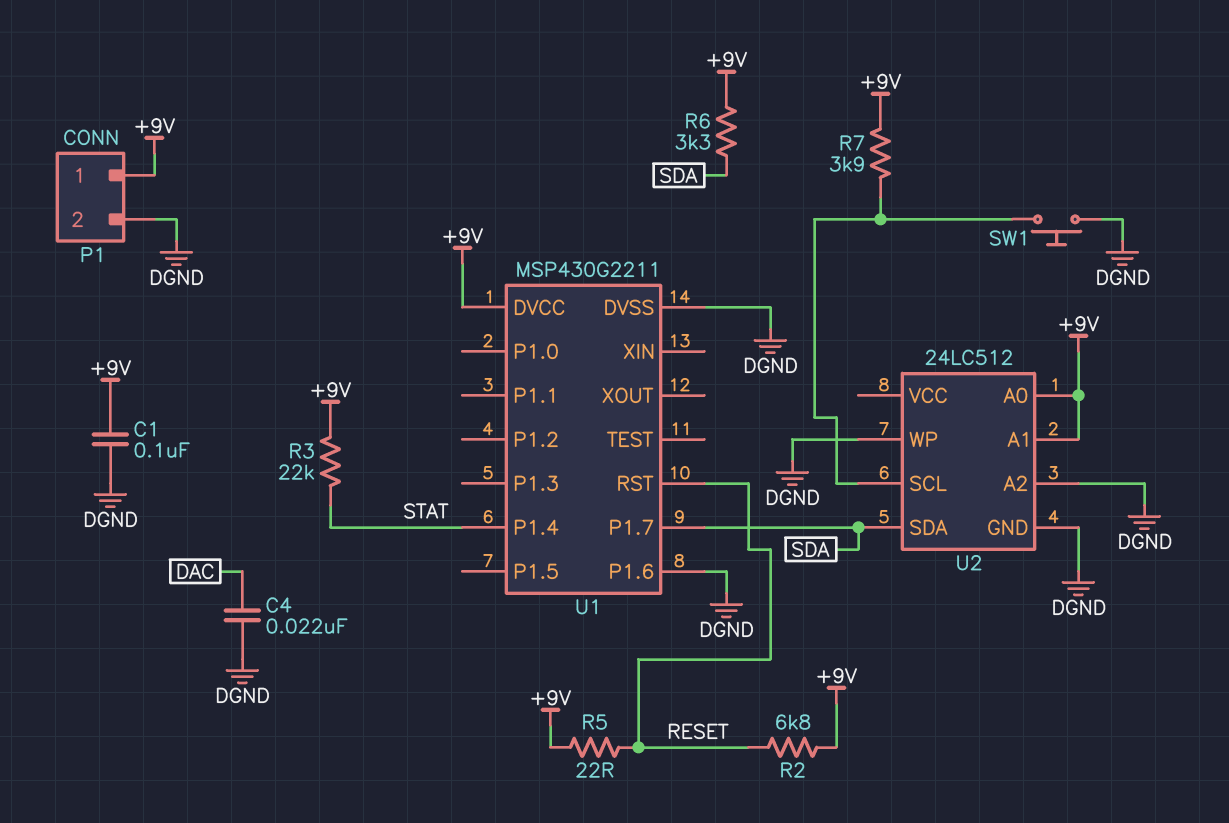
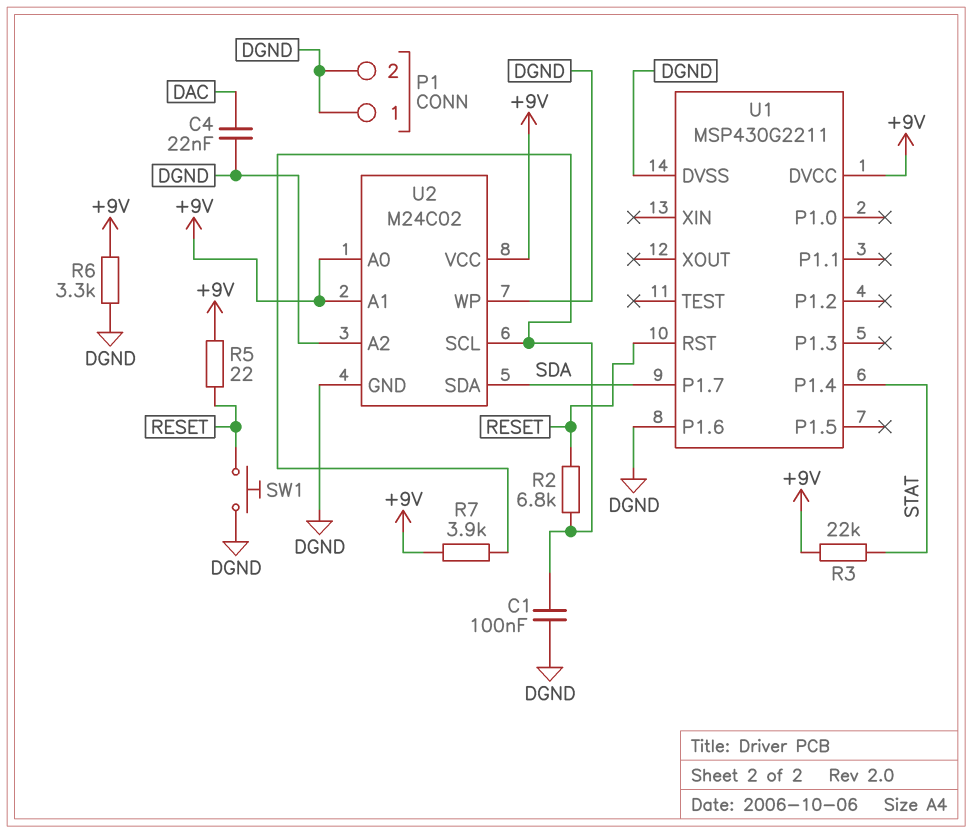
C1: 100nF (+9V, DGND) -> 100nF (DGND, U2/SCL)
P1 pin 1: +9V -> DGND
R2: 6.8k (+9V, RESET) -> 6.8k (RESET, U2/SCL)
R6: 3.3k (+9V, SDA) -> 3.3k (+9V, DGND)
SW1: button (DGND, U2/SCL) -> button (DGND, RESET)
U2: 24LC512 -> M24C02
U2 pin VCC: none -> +9V

